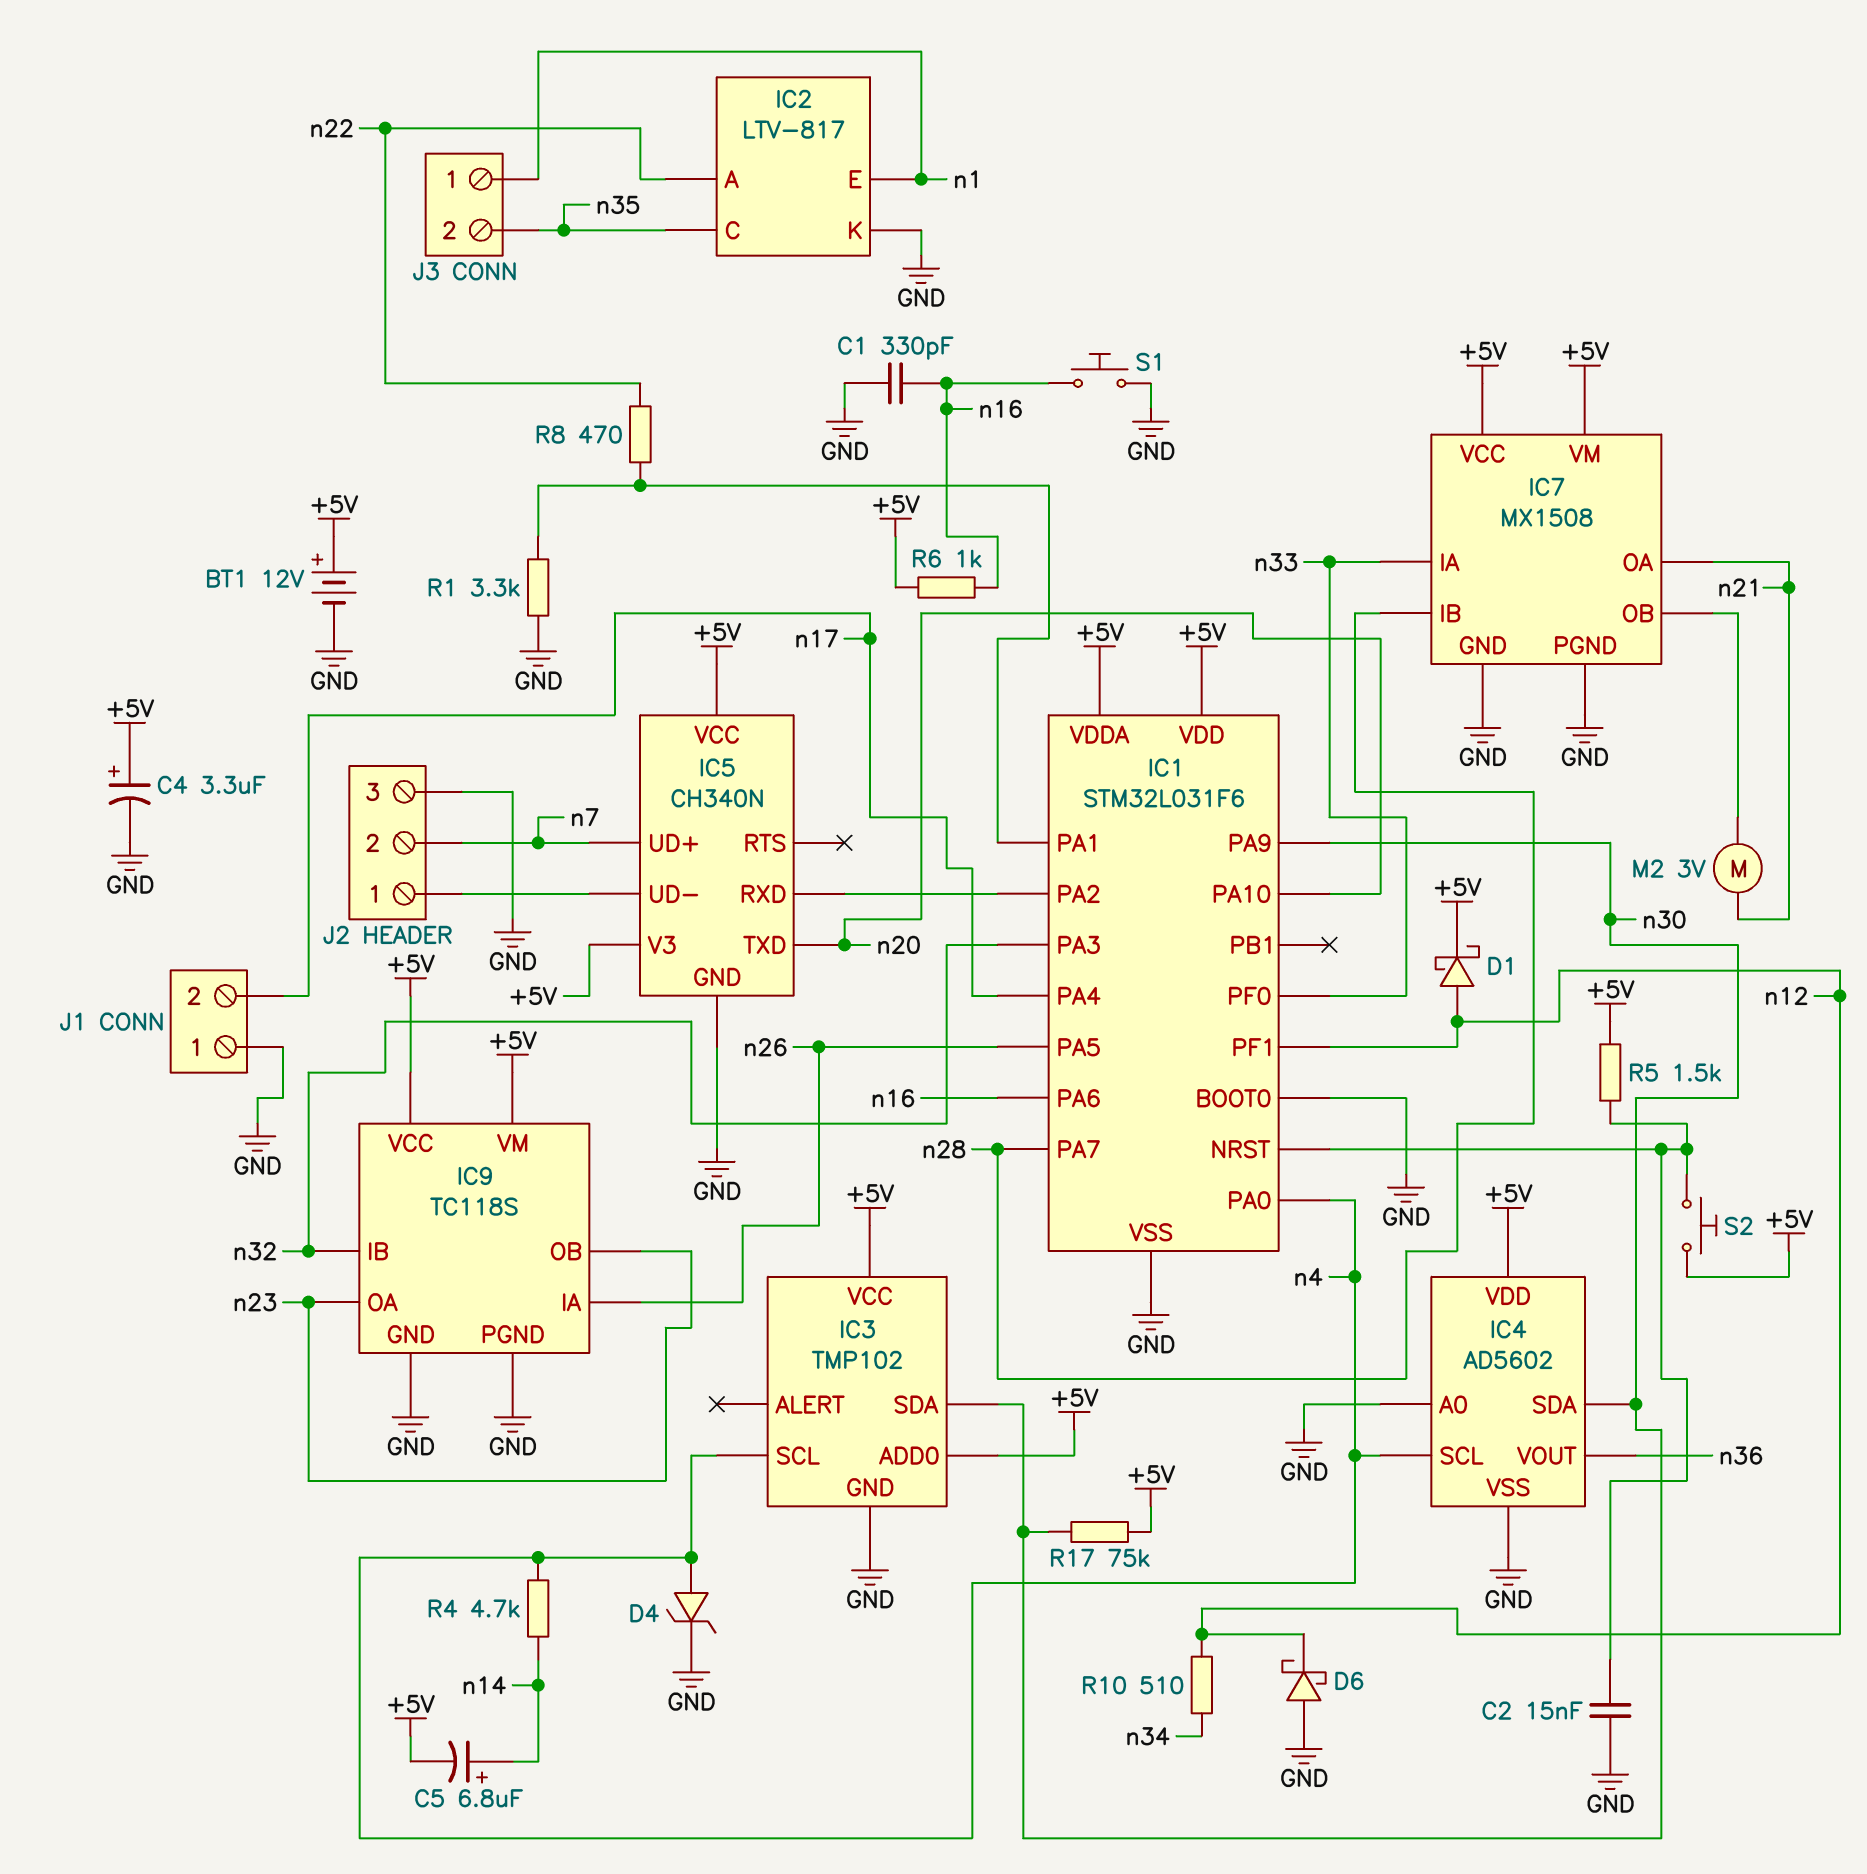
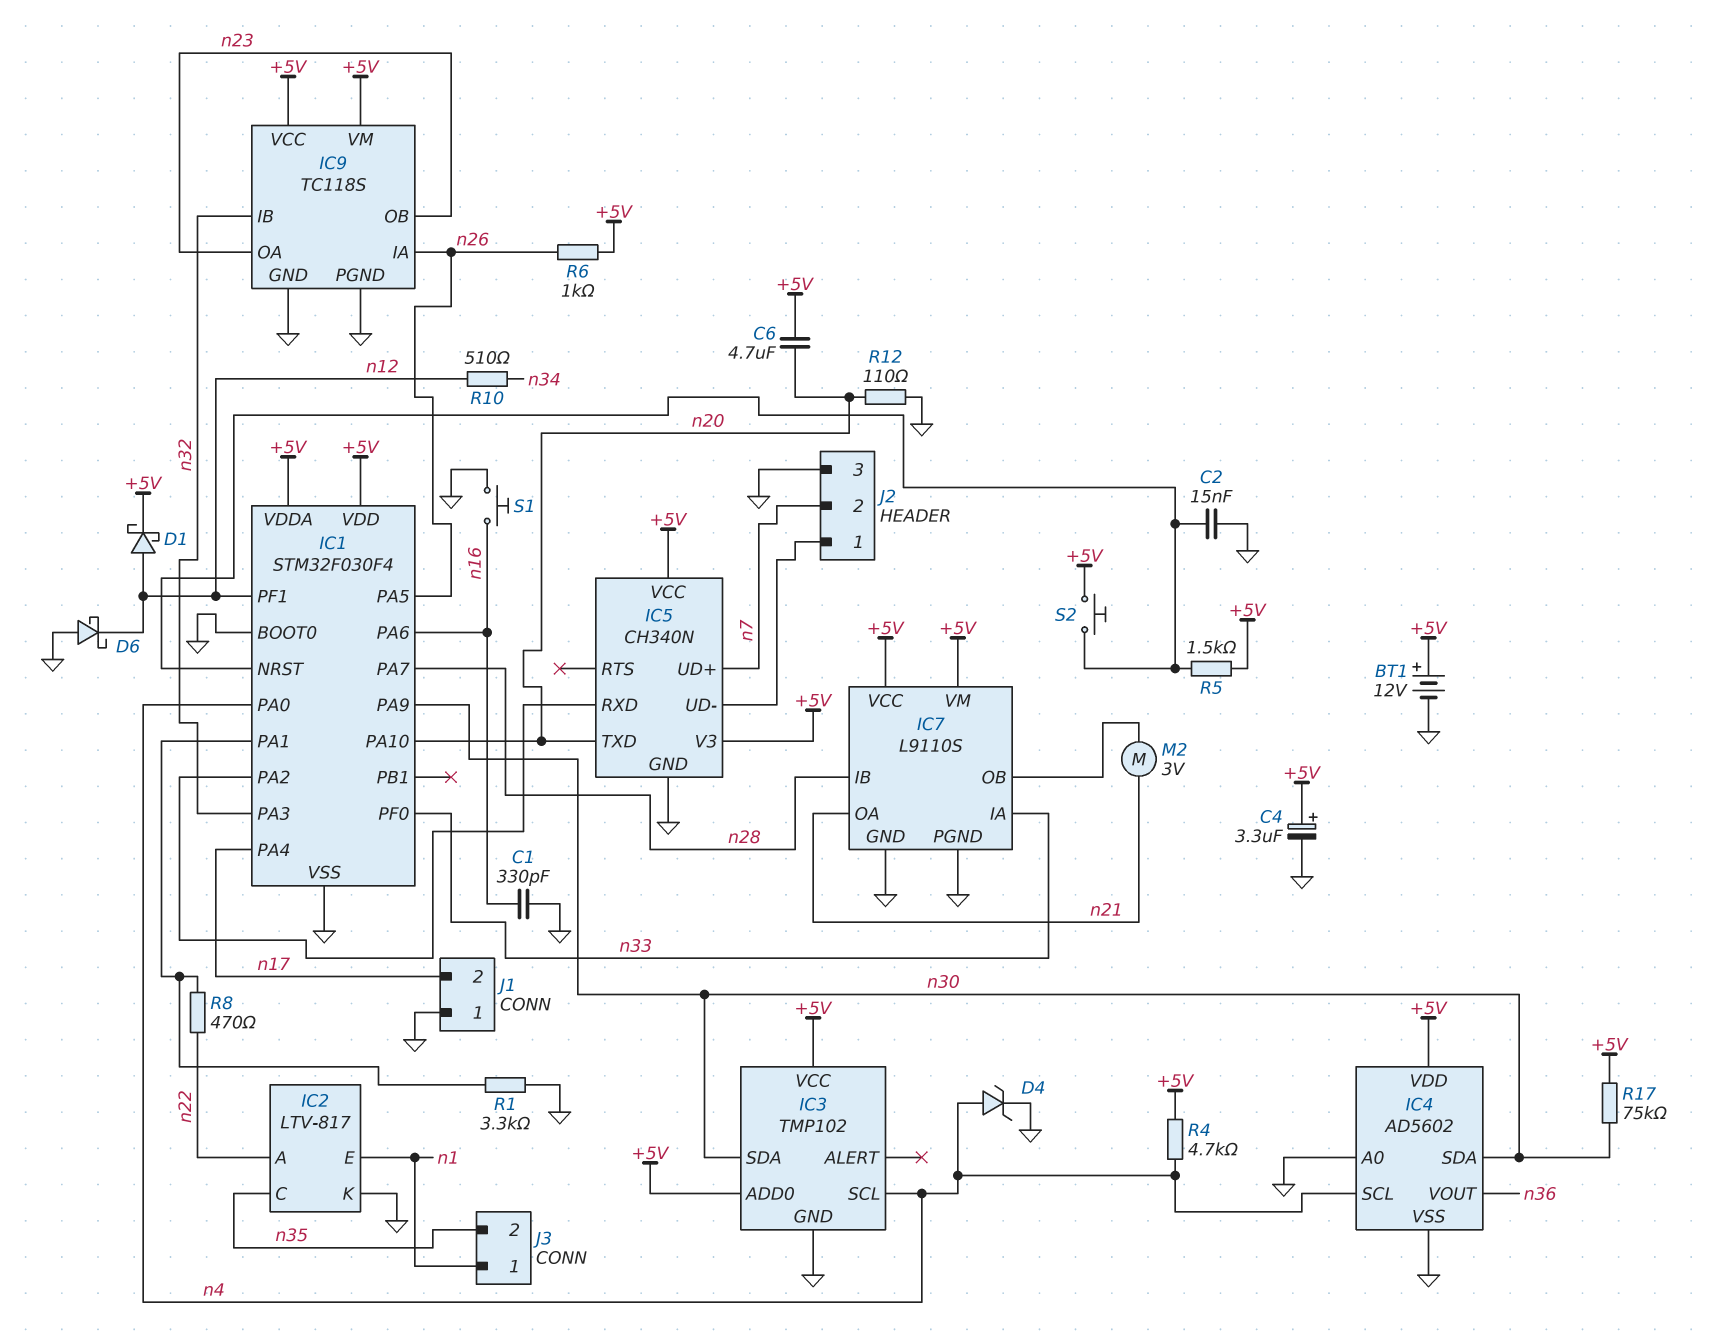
C5: 6.8uF (plus n14, minus +5V) -> none
C6: none -> 4.7uF (+5V, n20)
IC1: STM32L031F6 -> STM32F030F4
IC7: MX1508 -> L9110S
R4: 4.7k (n4, n14) -> 4.7k (+5V, n4)
R6: 1k (+5V, n16) -> 1k (+5V, n26)
R12: none -> 110 (GND, n20)

